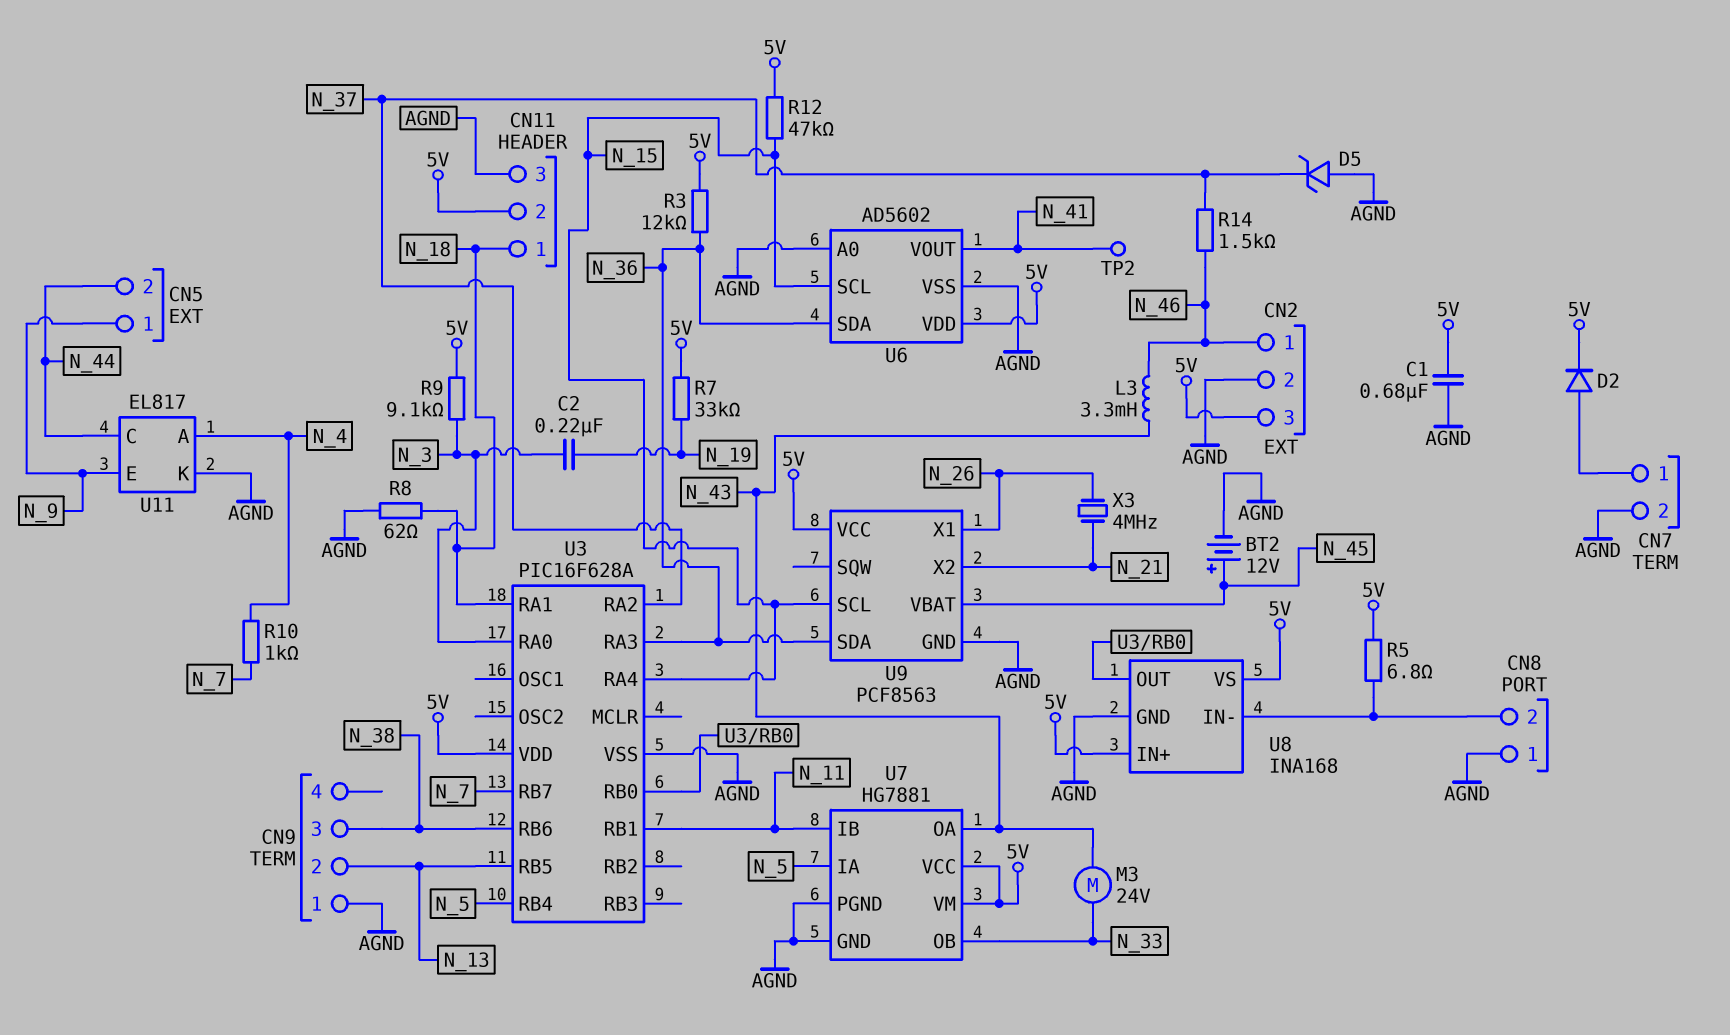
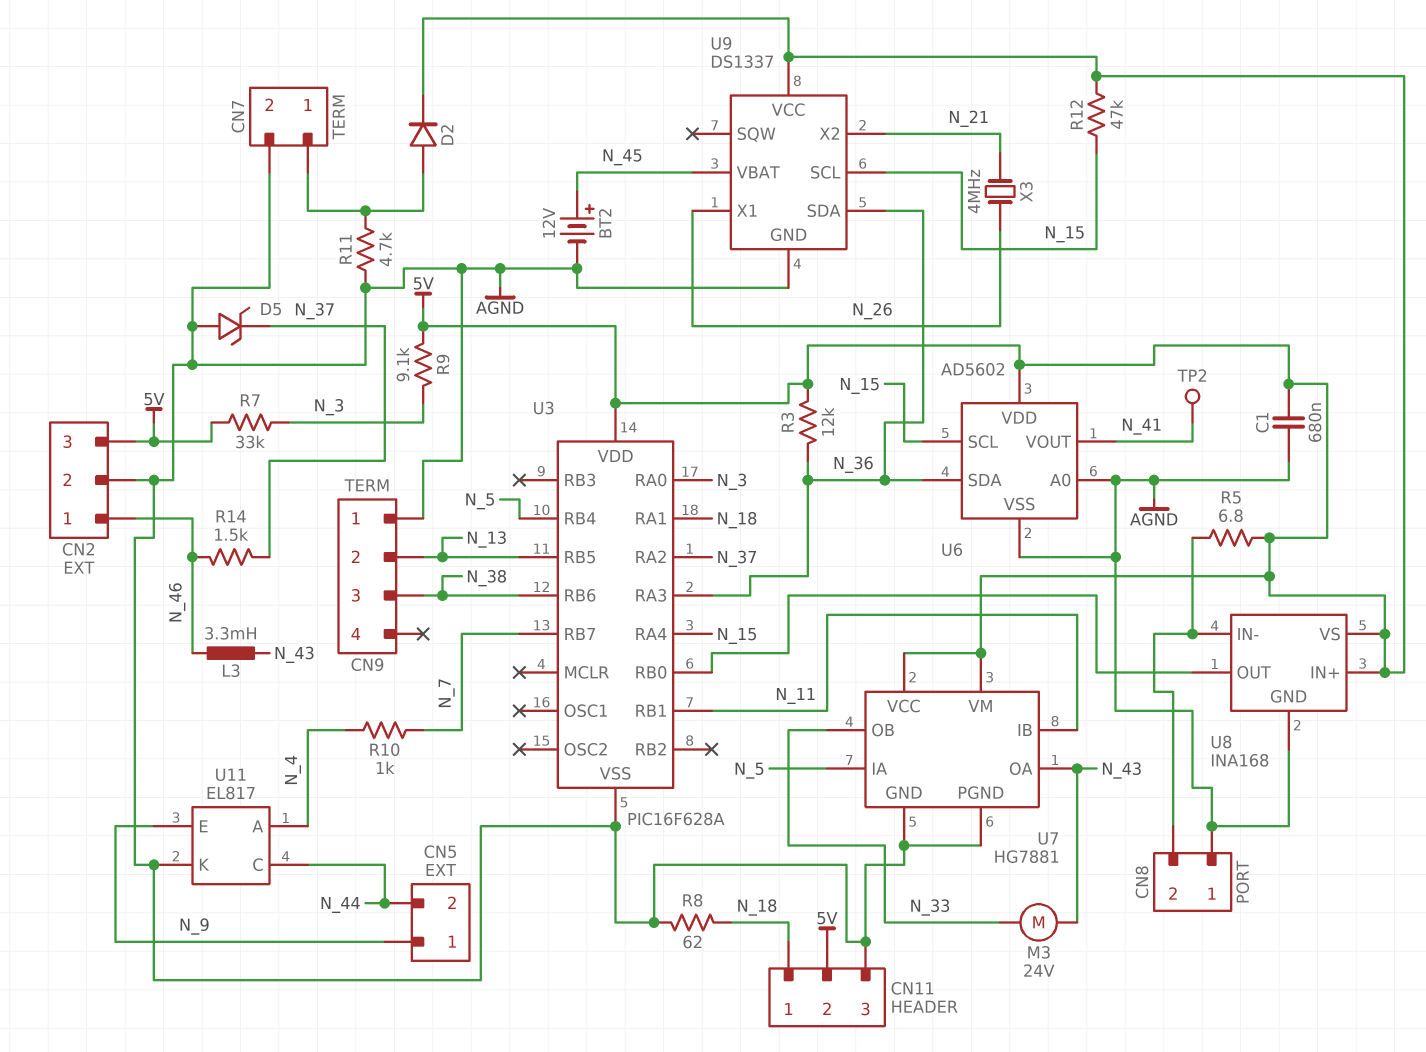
C2: 220nF (N_3, N_19) -> none
R7: 33k (5V, N_19) -> 33k (5V, N_3)
R11: none -> 4.7k (AGND, CN7/1)
U9: PCF8563 -> DS1337

